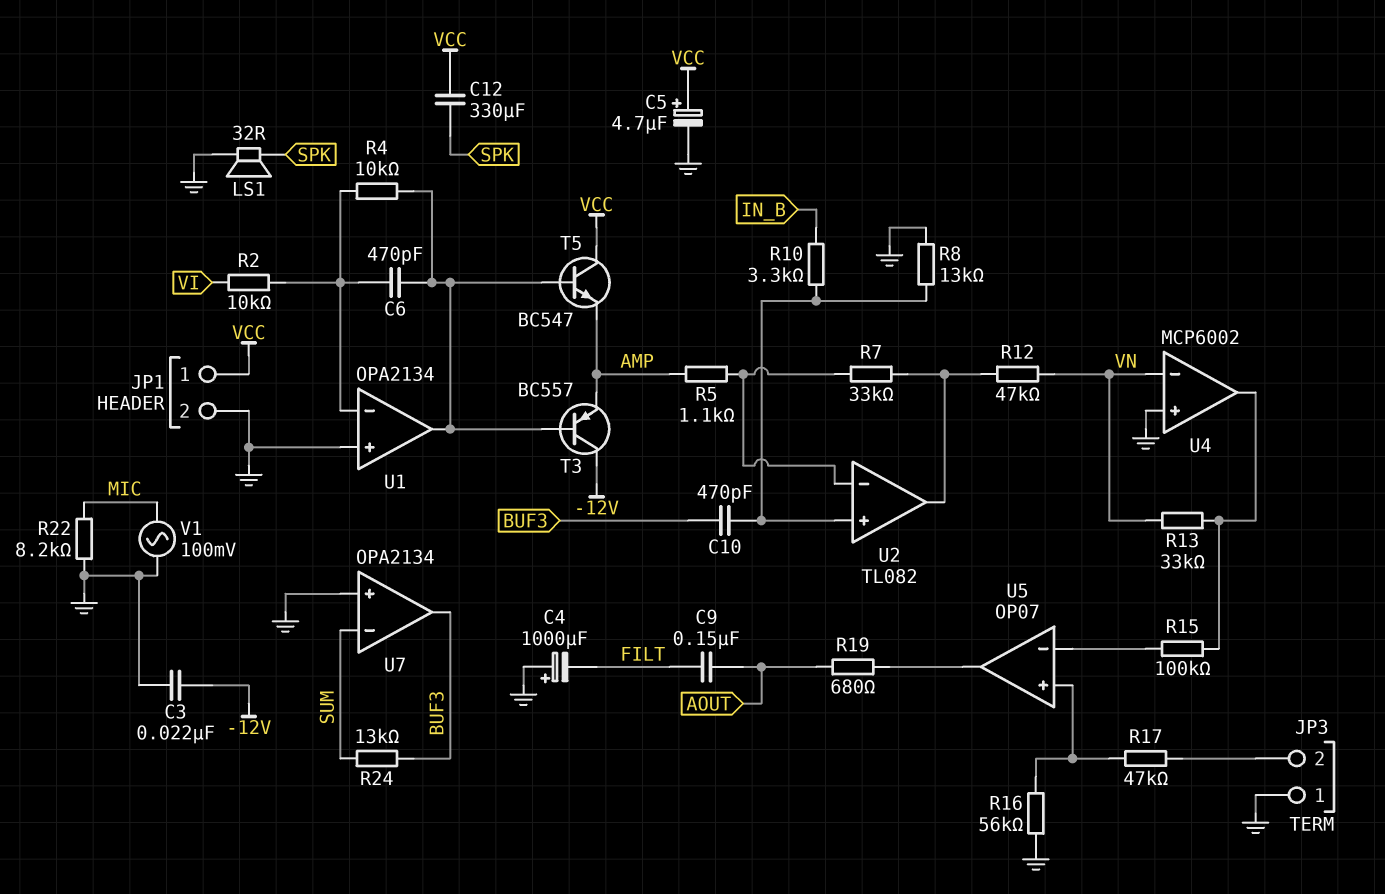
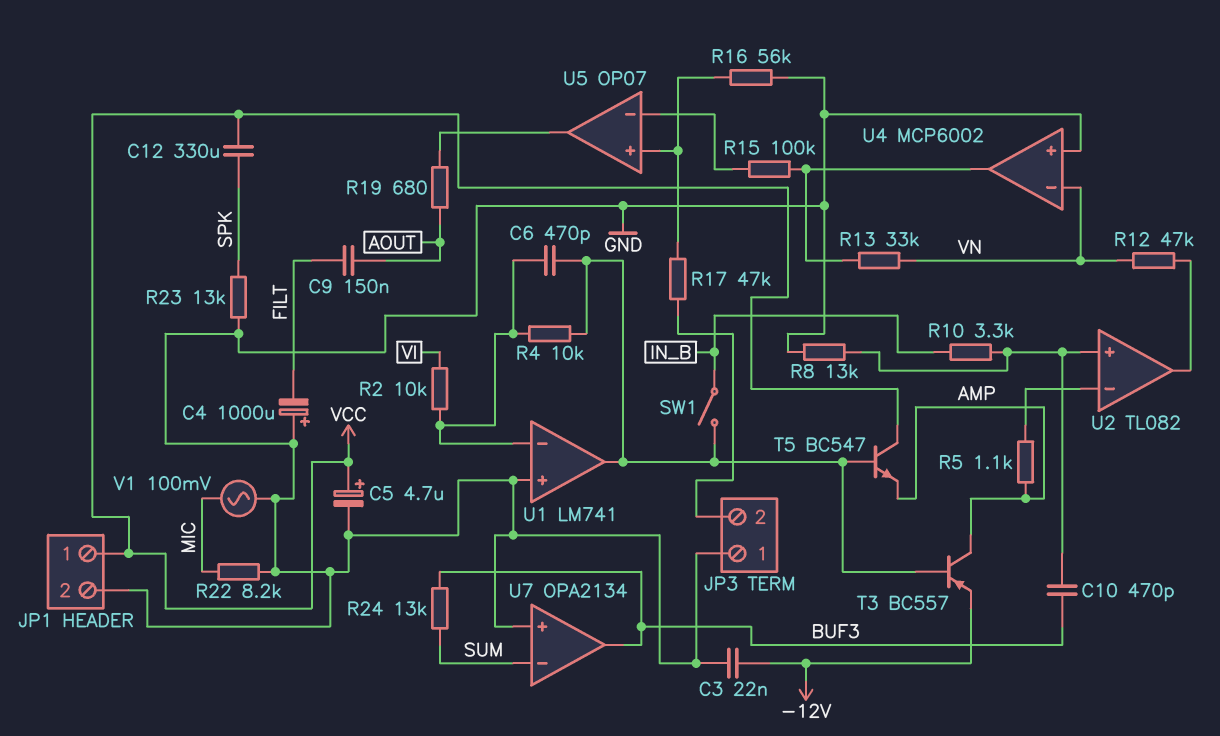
LS1: speaker 32R (GND, SPK) -> none
R7: 33k (U2/in-, U2/out) -> none
R23: none -> 13k (GND, SPK)
SW1: none -> switch (IN_B, U1/out)
T3: PNP BC557 (B U1/out, C -12V, E AMP) -> PNP BC557 (B U1/out, C AMP, E -12V)
U1: OPA2134 -> LM741

